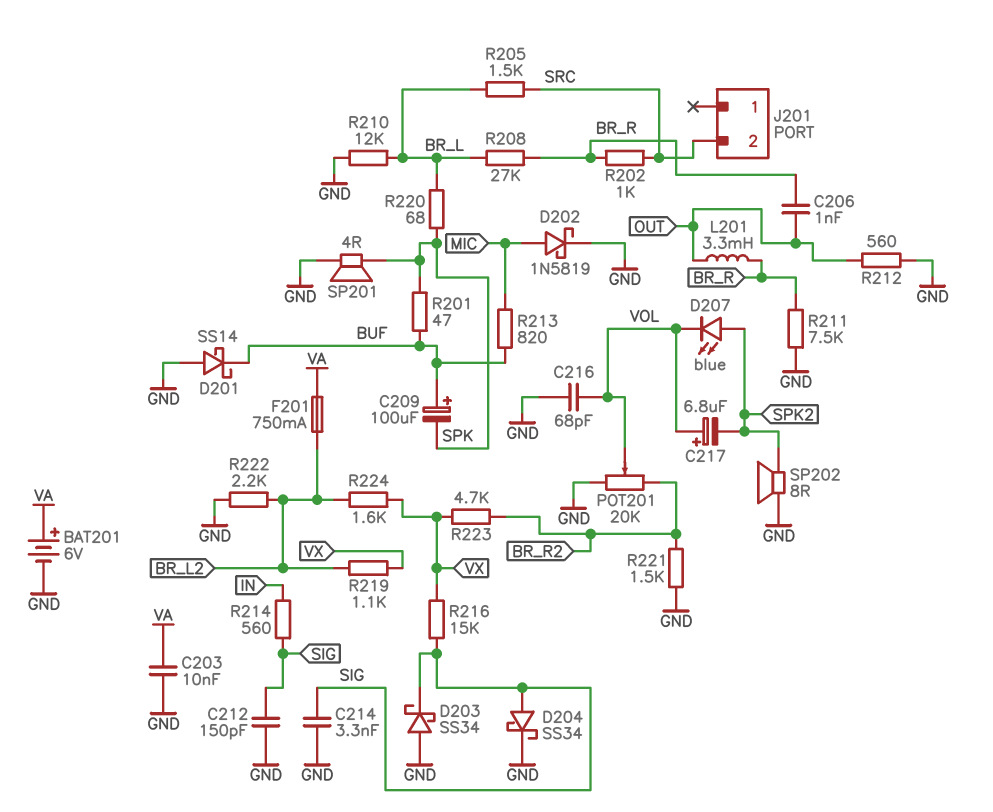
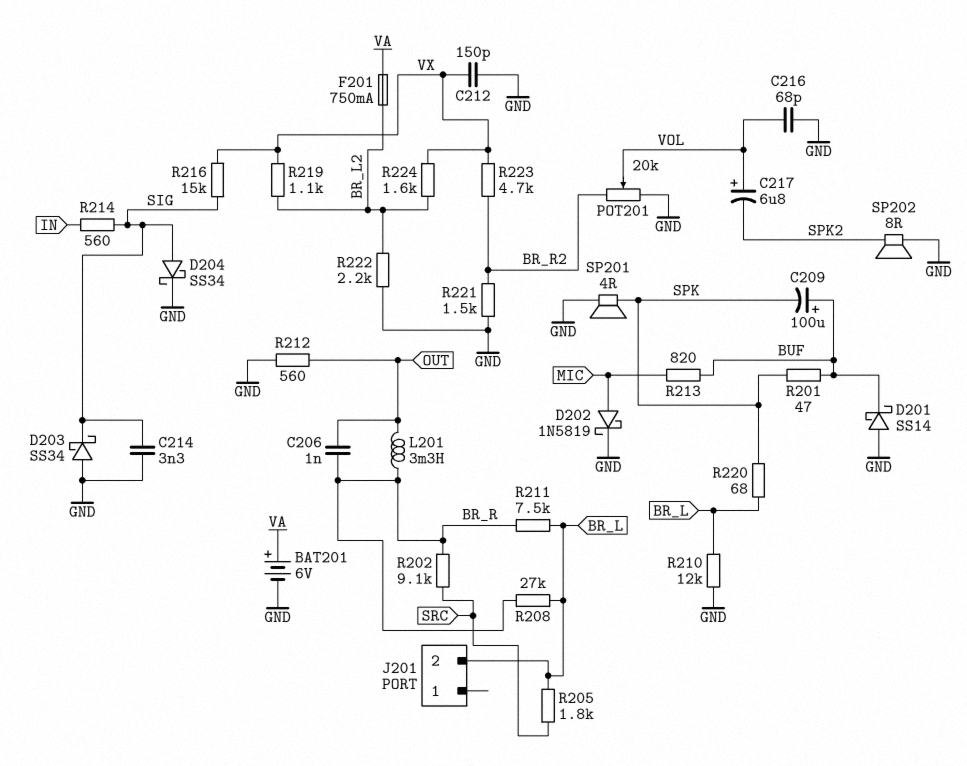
C203: 10nF (GND, VA) -> none
C212: 150pF (GND, SIG) -> 150pF (GND, VX)
D207: LED blue (A SPK2, K VOL) -> none
J201 pin 2: SRC -> BR_L
R202: 1k (BR_R, SRC) -> 9.1k (BR_R, SRC)
R205: 1.5k (BR_L, SRC) -> 1.8k (BR_L, SRC)
R211: 7.5k (BR_R, GND) -> 7.5k (BR_L, BR_R)

